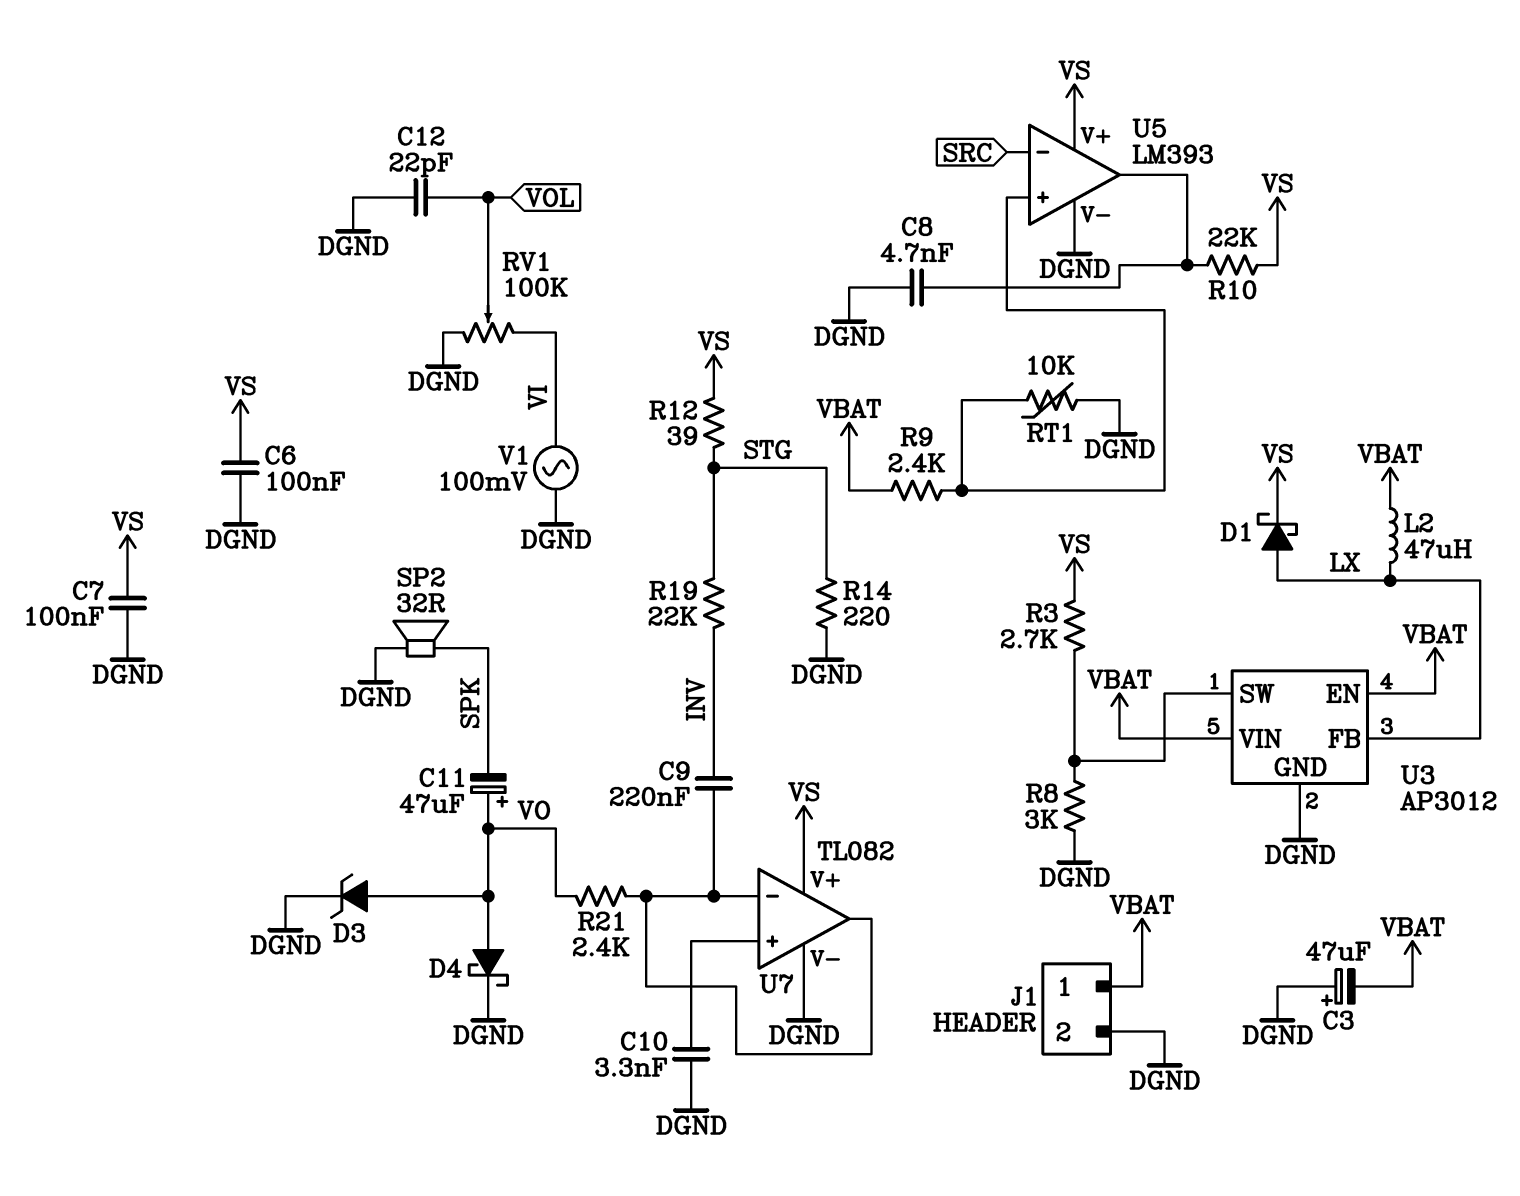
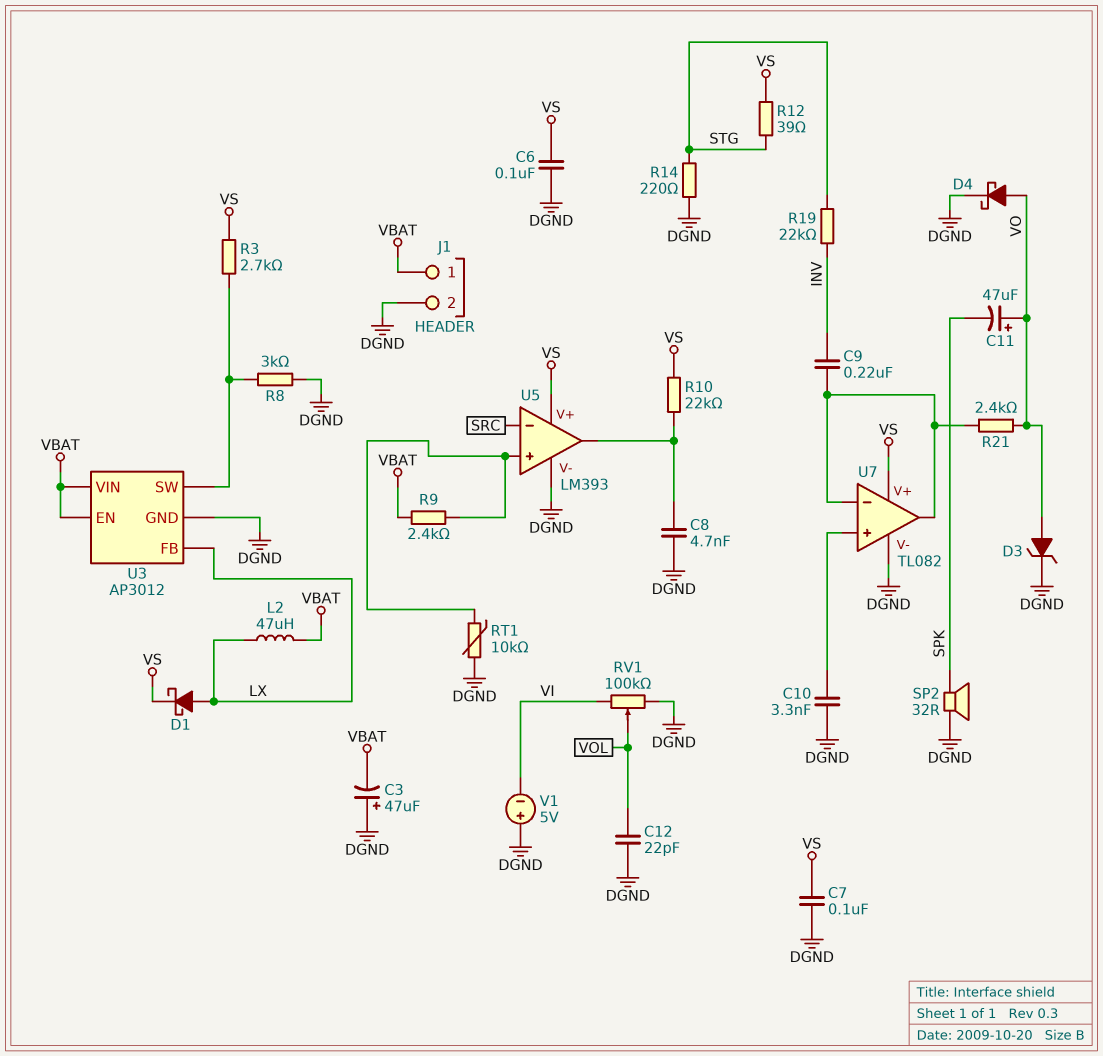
V1: AC 100mV (DGND, VI) -> 5V (plus DGND, minus VI)

